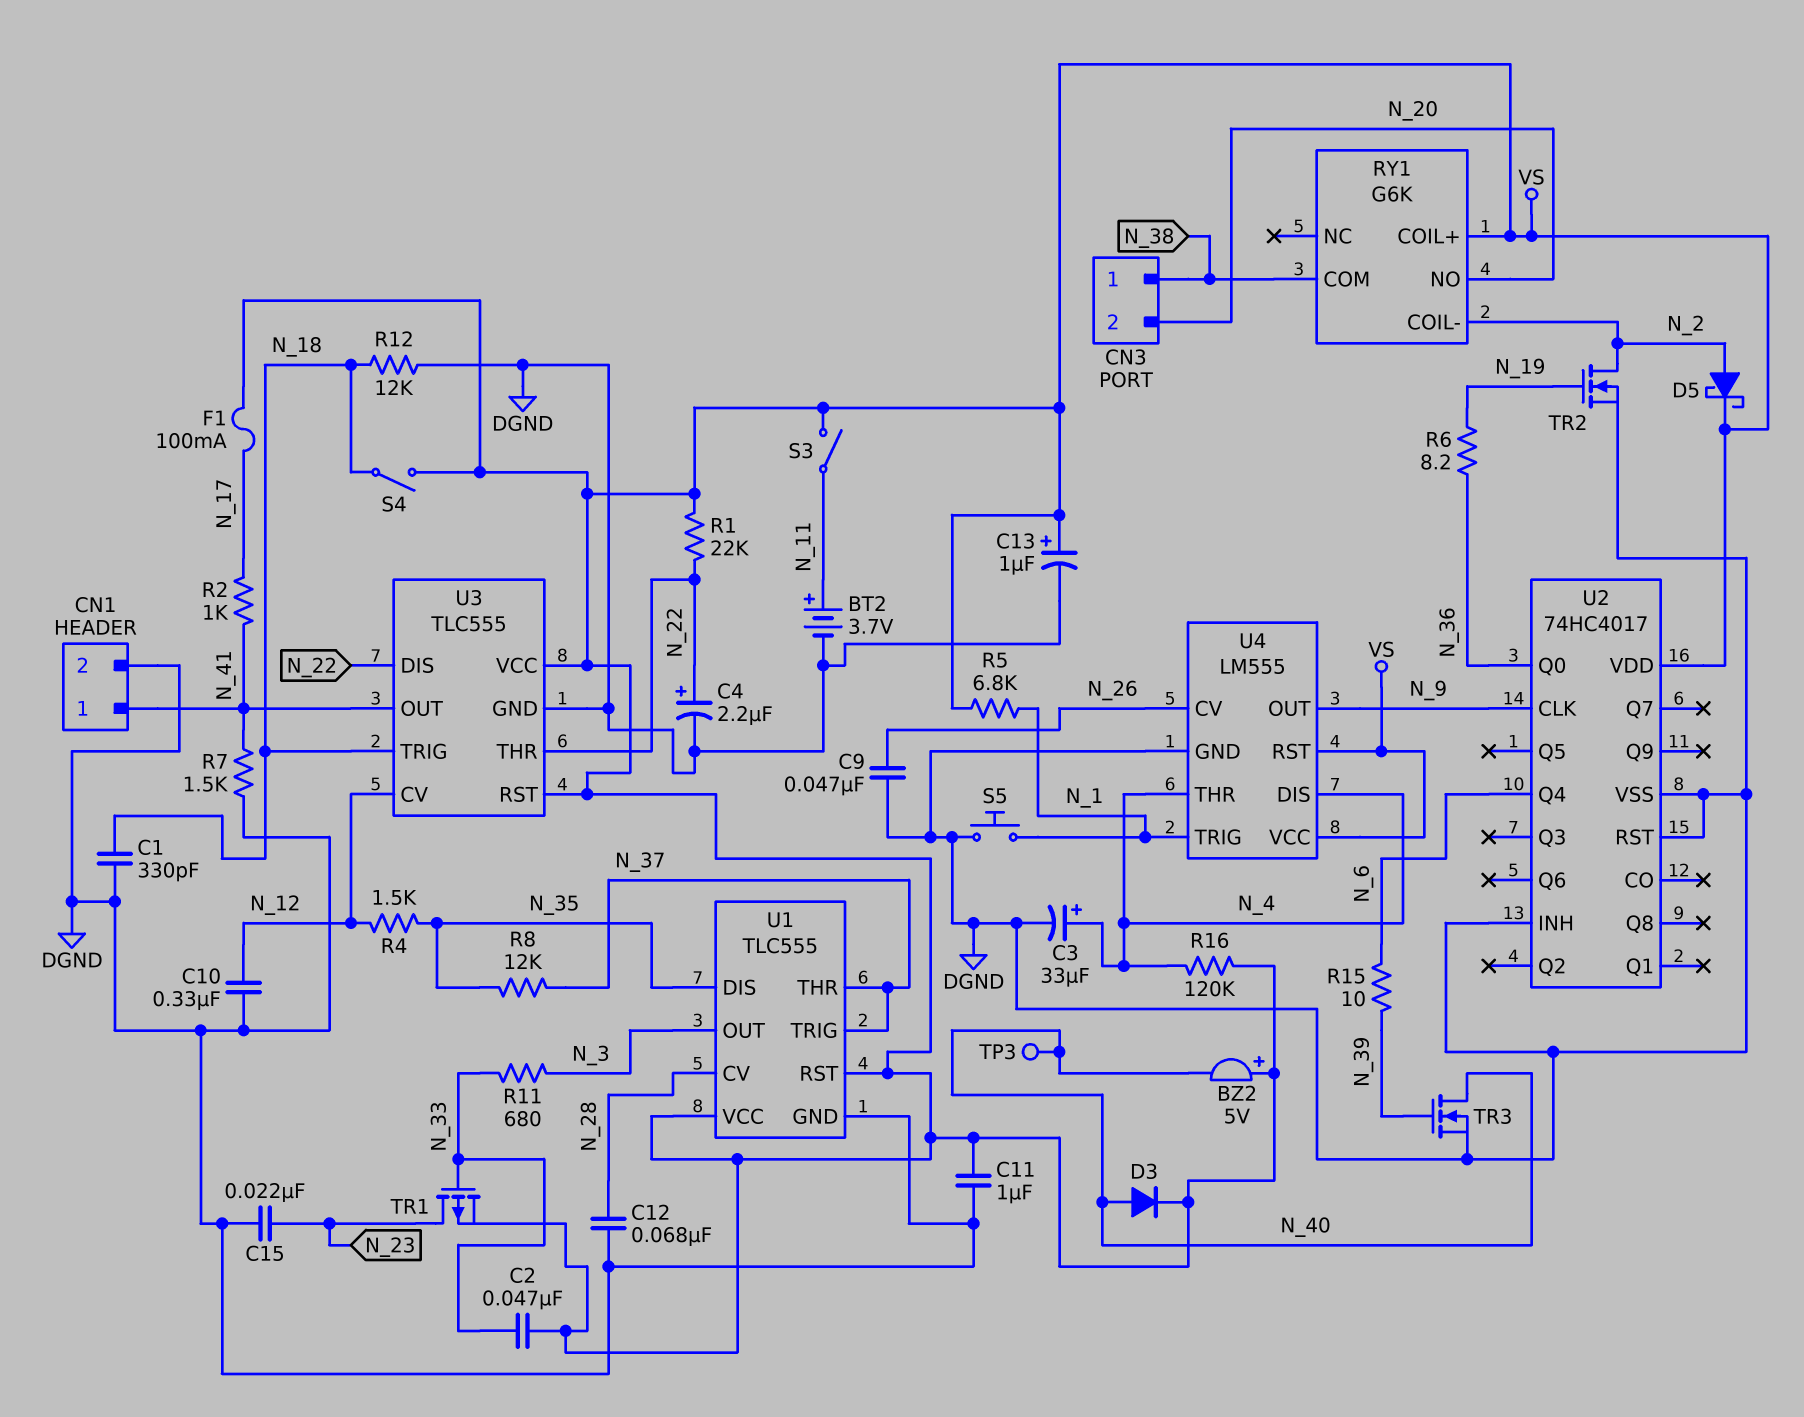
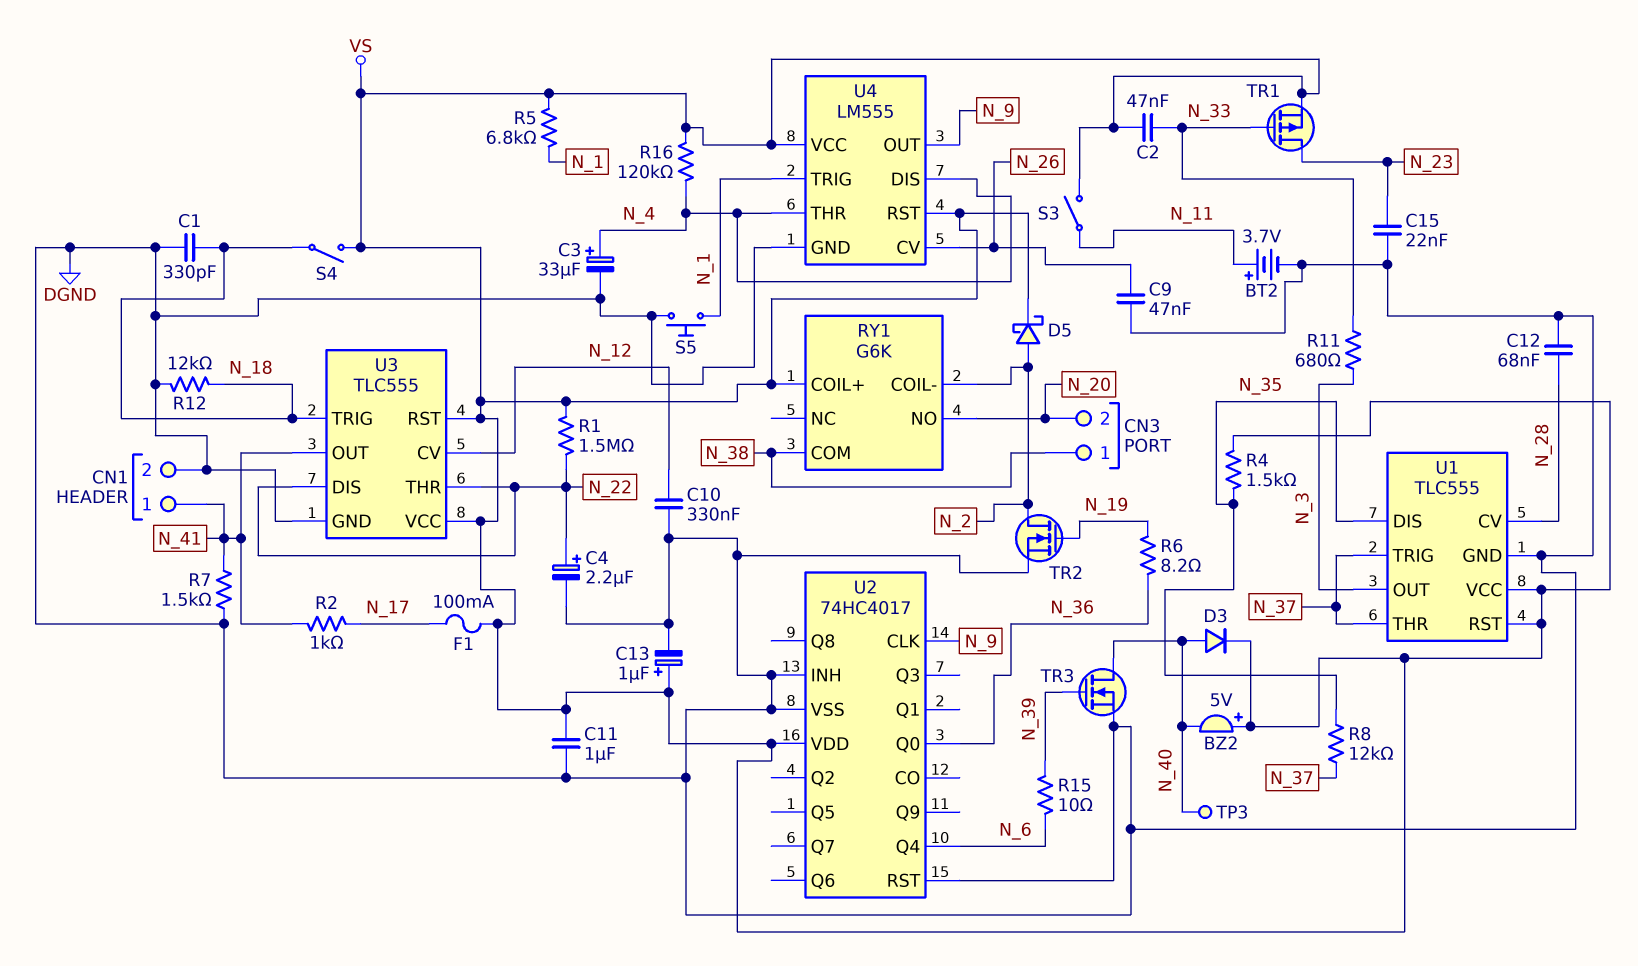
R1: 22k (N_22, VS) -> 1.5M (N_22, VS)
R4: 1.5k (N_12, N_35) -> 1.5k (N_35, VS)

